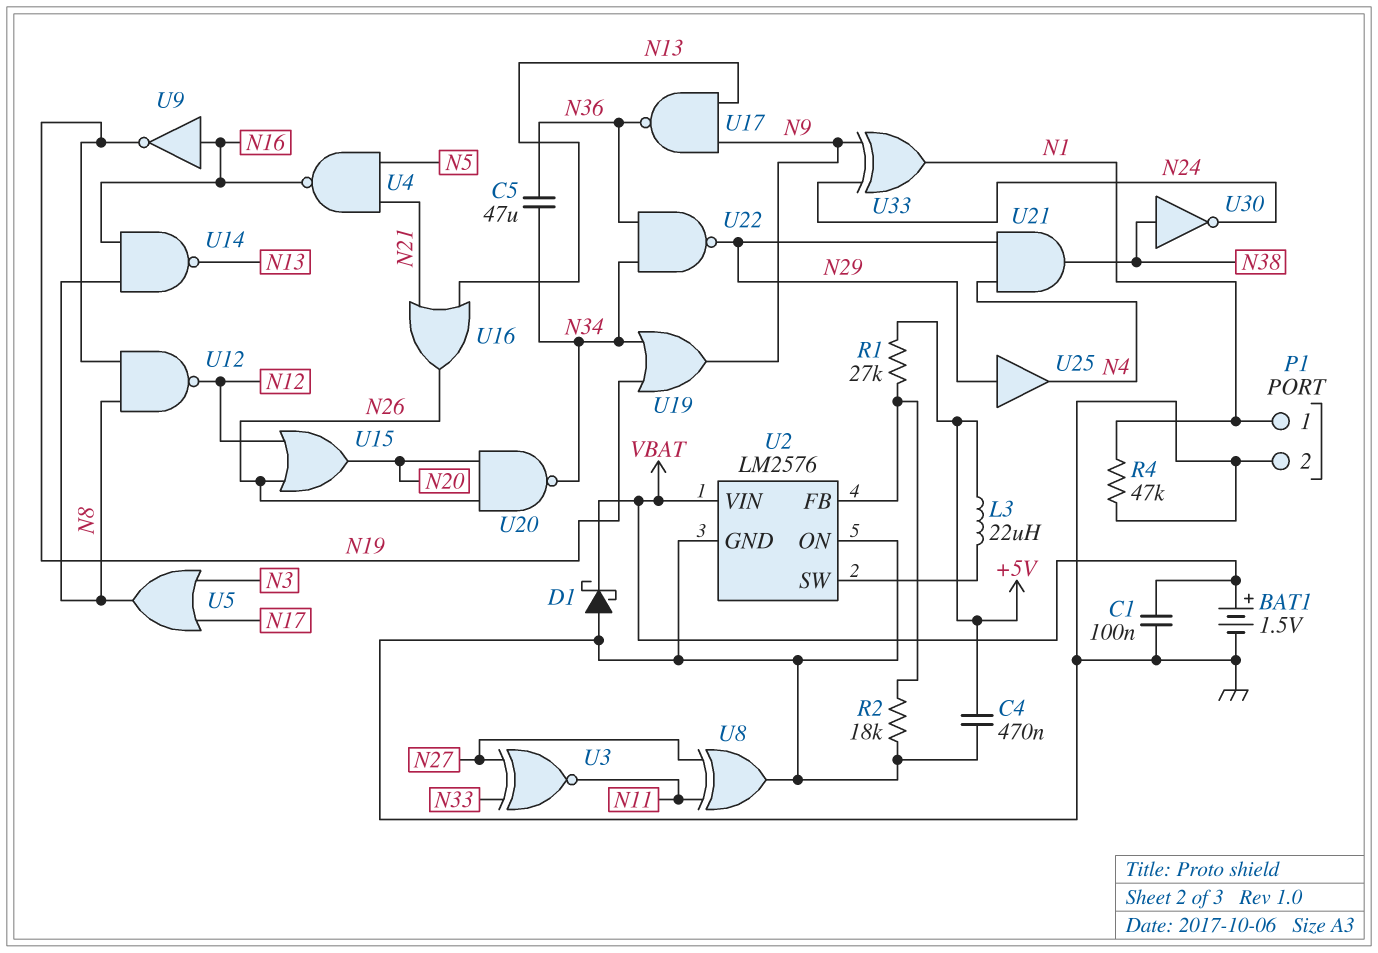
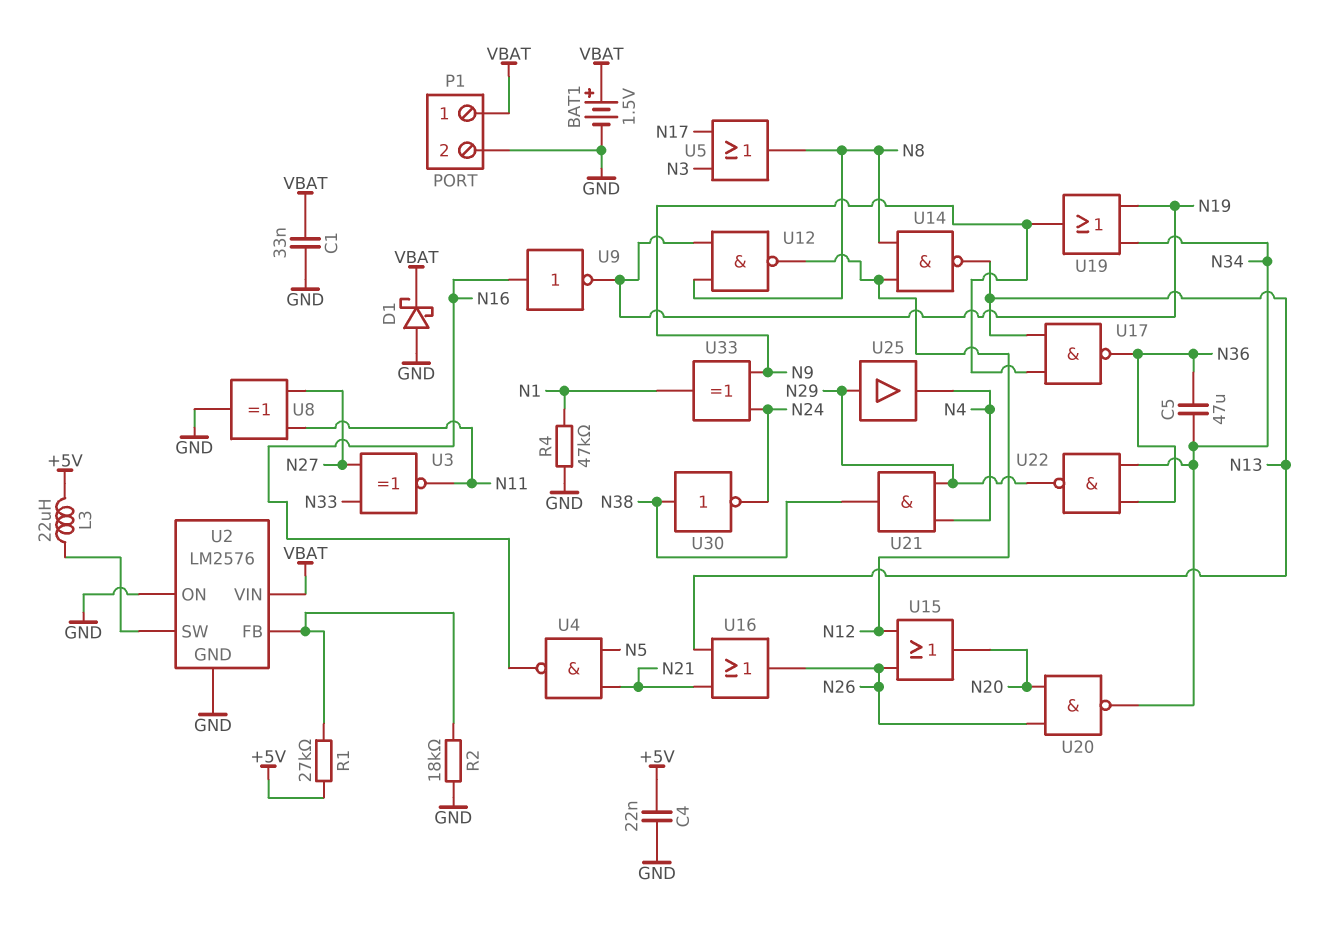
C1: 100nF (GND, VBAT) -> 33nF (GND, VBAT)
C4: 470nF (+5V, GND) -> 22nF (+5V, GND)
P1 pin 1: N1 -> VBAT
U14: NAND (in N8, in N16, out N13) -> NAND (in N8, in N12, out N13)

